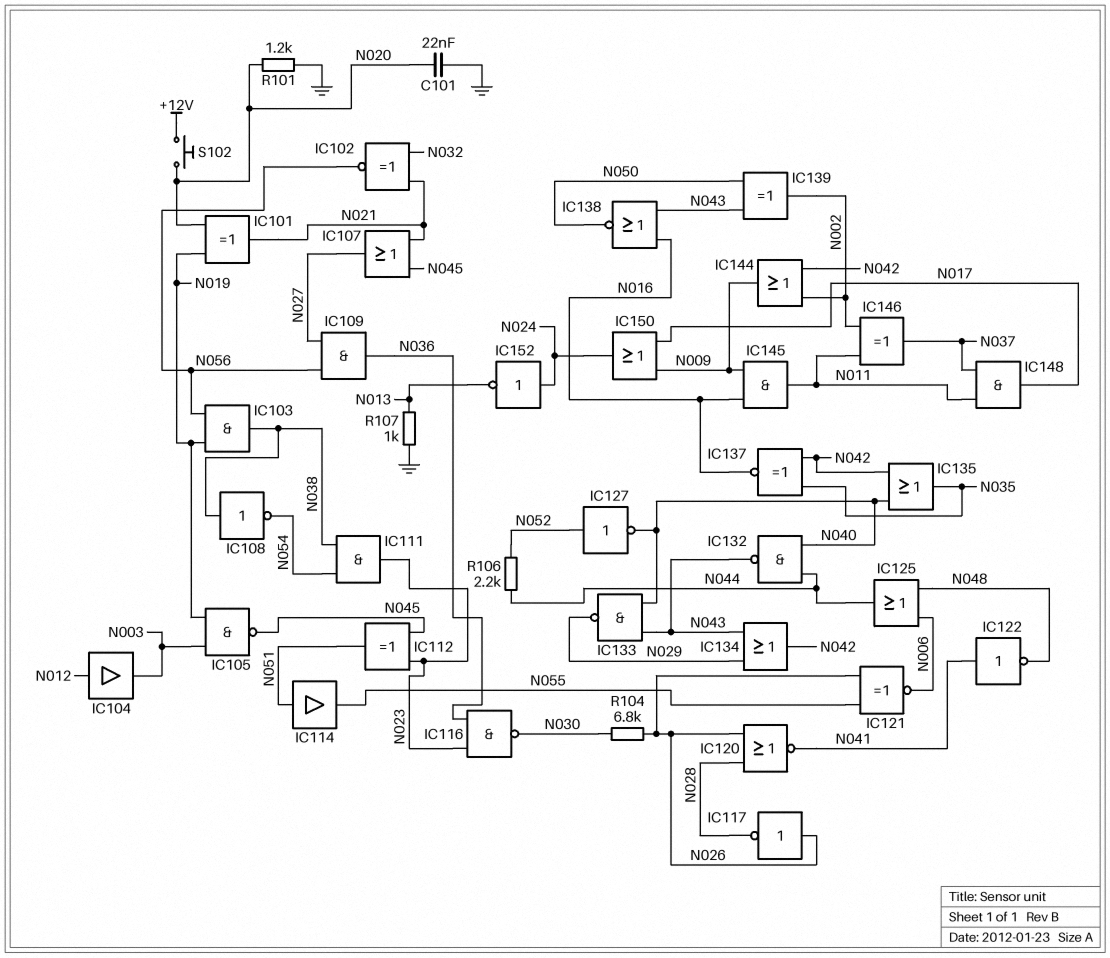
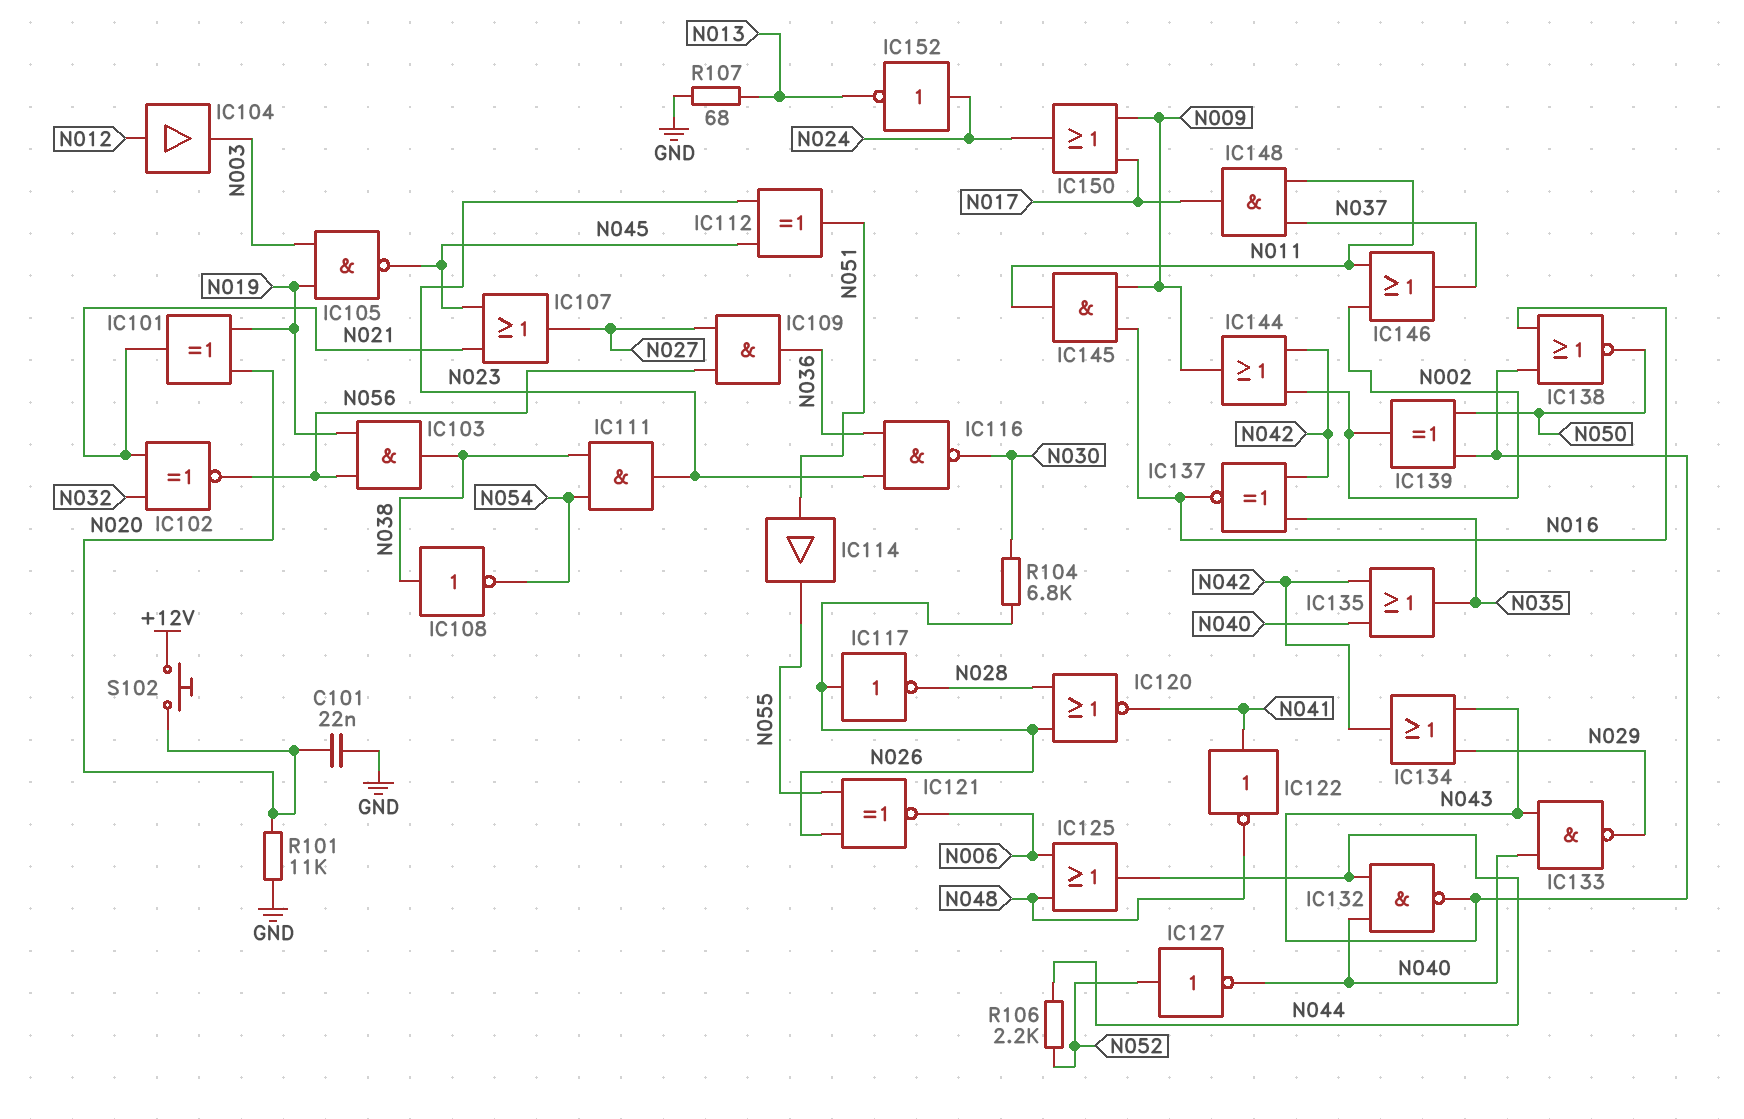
IC146: XOR (in N002, in N011, out N037) -> OR (in N002, in N011, out N037)
R101: 1.2k (GND, N020) -> 11k (GND, N020)
R107: 1k (GND, N013) -> 68 (GND, N013)

